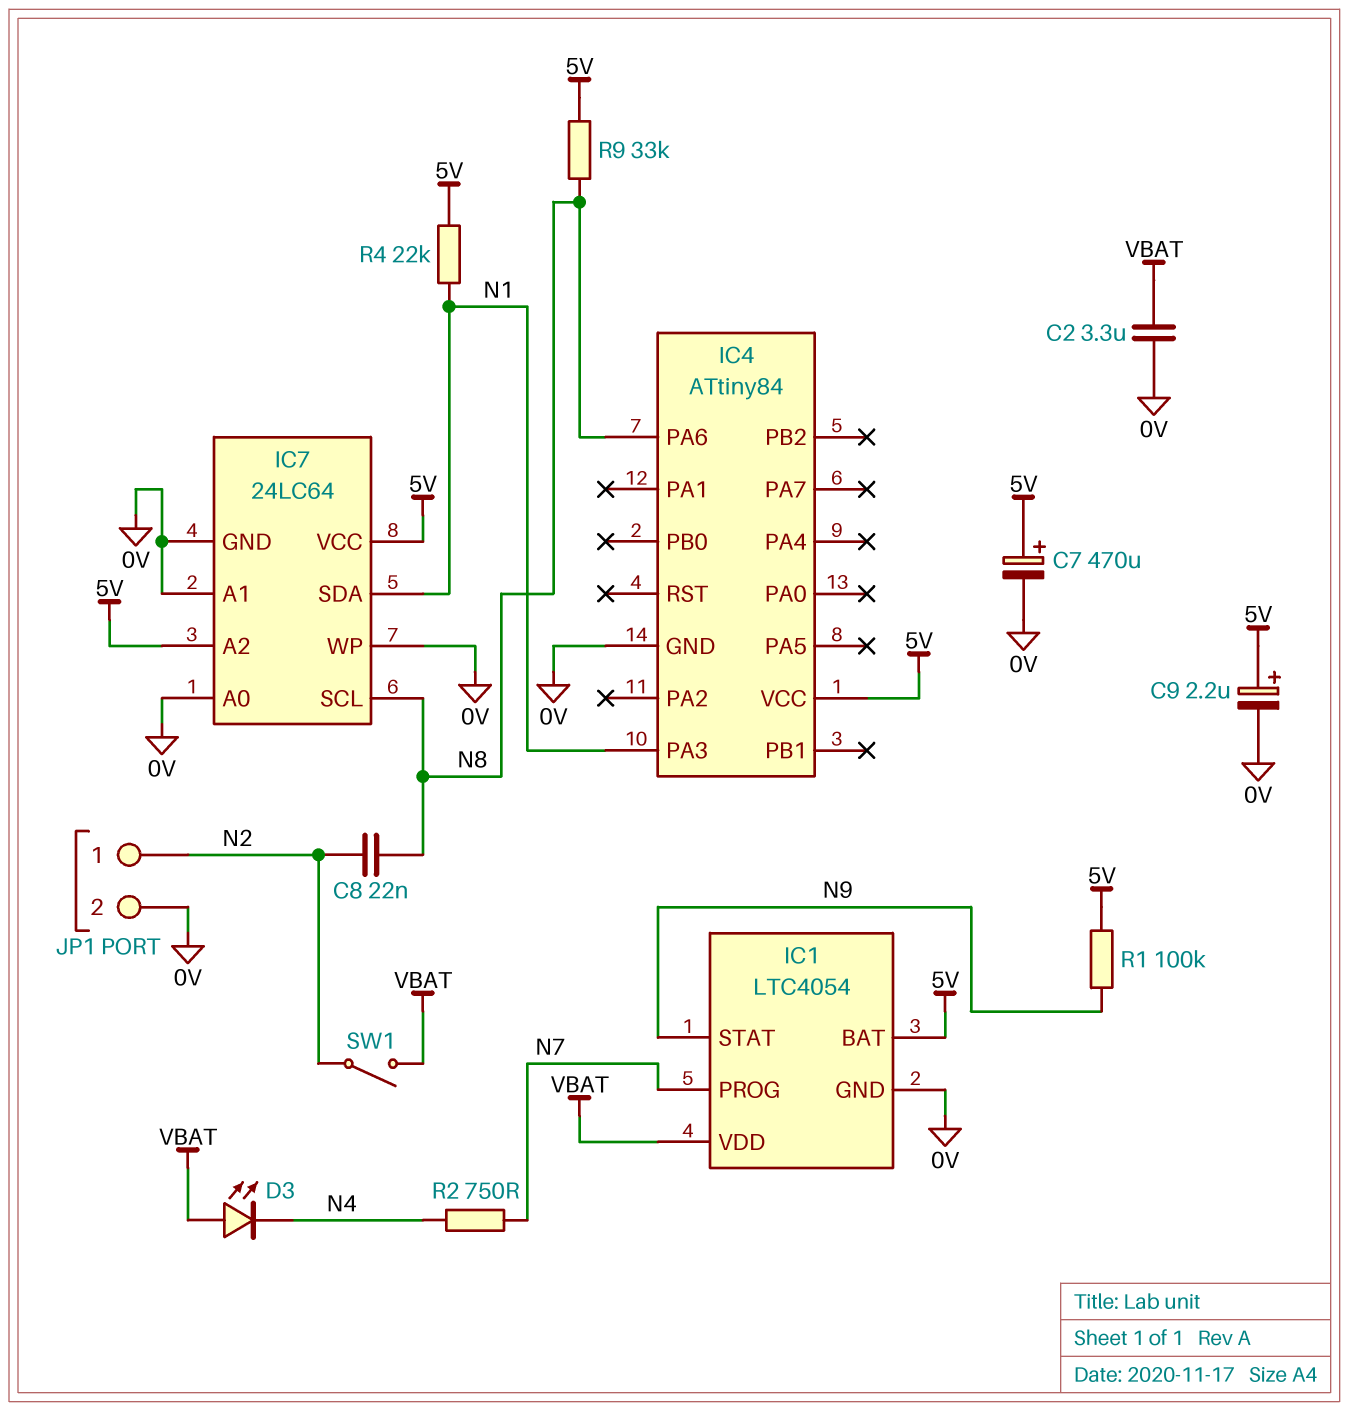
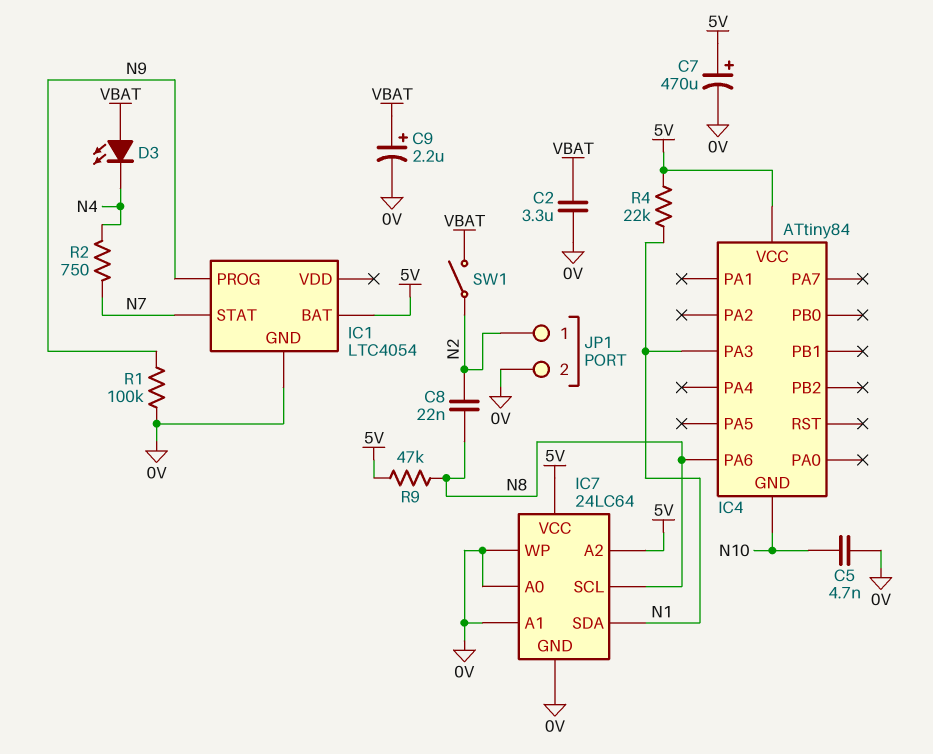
C5: none -> 4.7nF (0V, N10)
C9: 2.2uF (plus 5V, minus 0V) -> 2.2uF (plus VBAT, minus 0V)
IC1 pin PROG: N7 -> N9
IC1 pin STAT: N9 -> N7
IC1 pin VDD: VBAT -> none
IC4 pin GND: 0V -> N10
R1: 100k (5V, N9) -> 100k (0V, N9)
R9: 33k (5V, N8) -> 47k (5V, N8)

